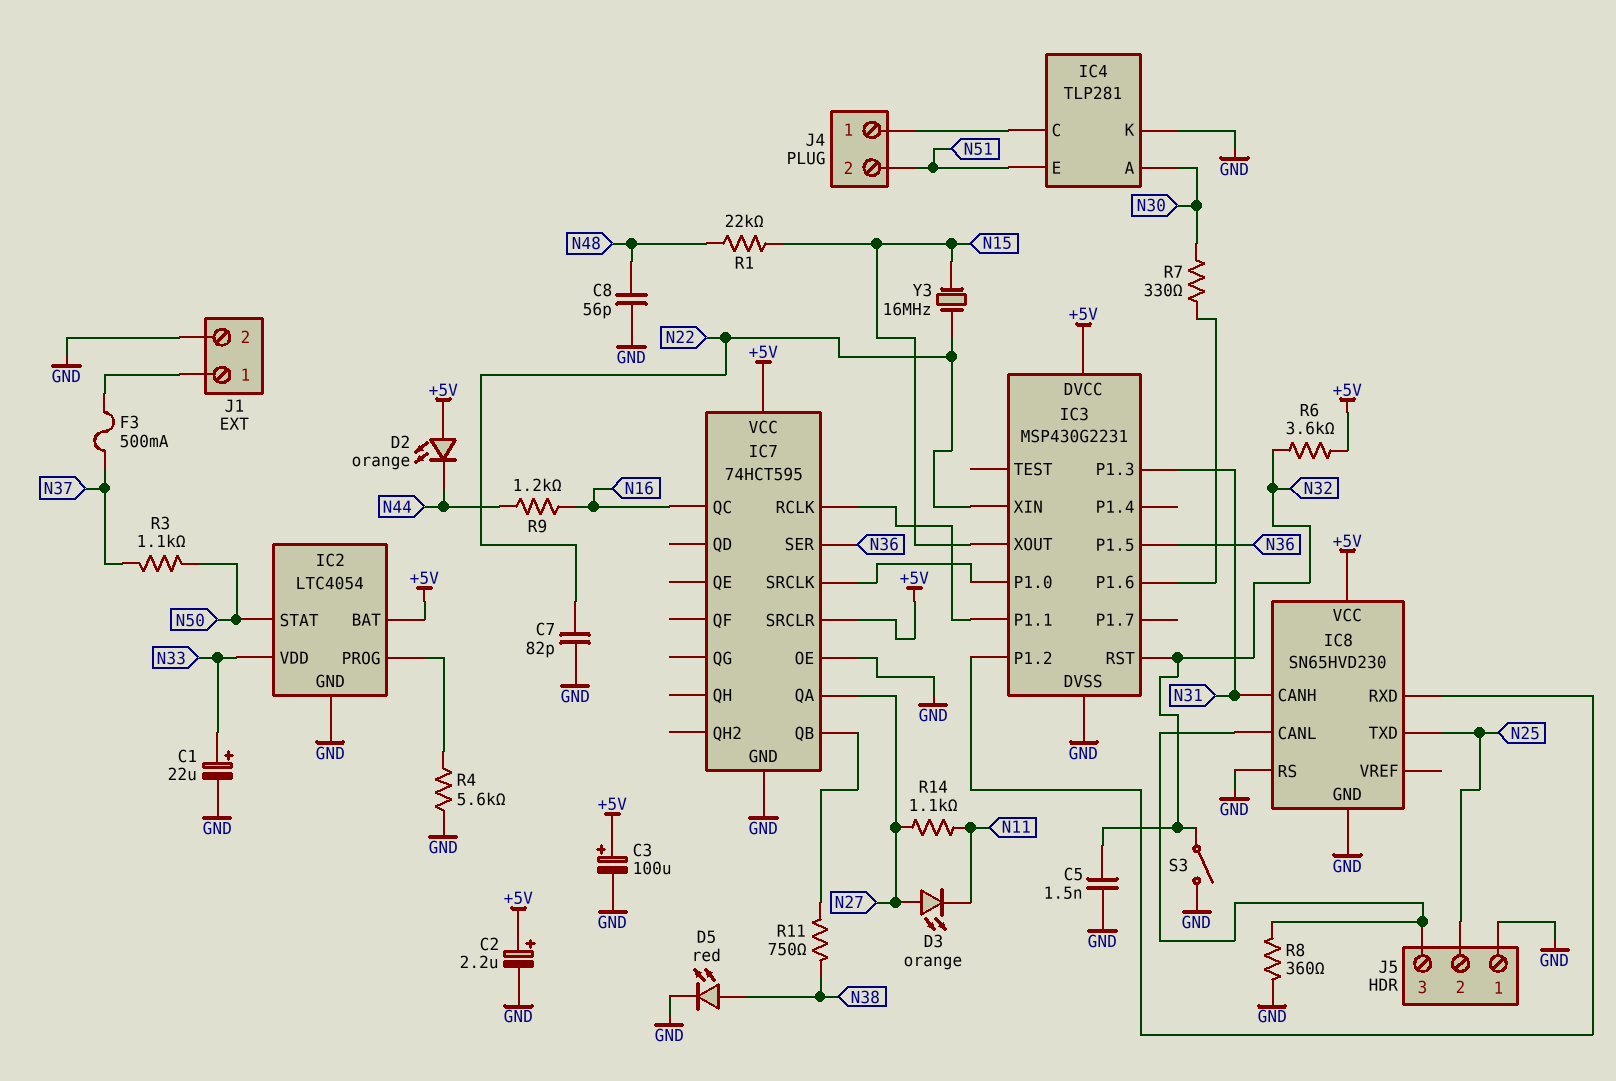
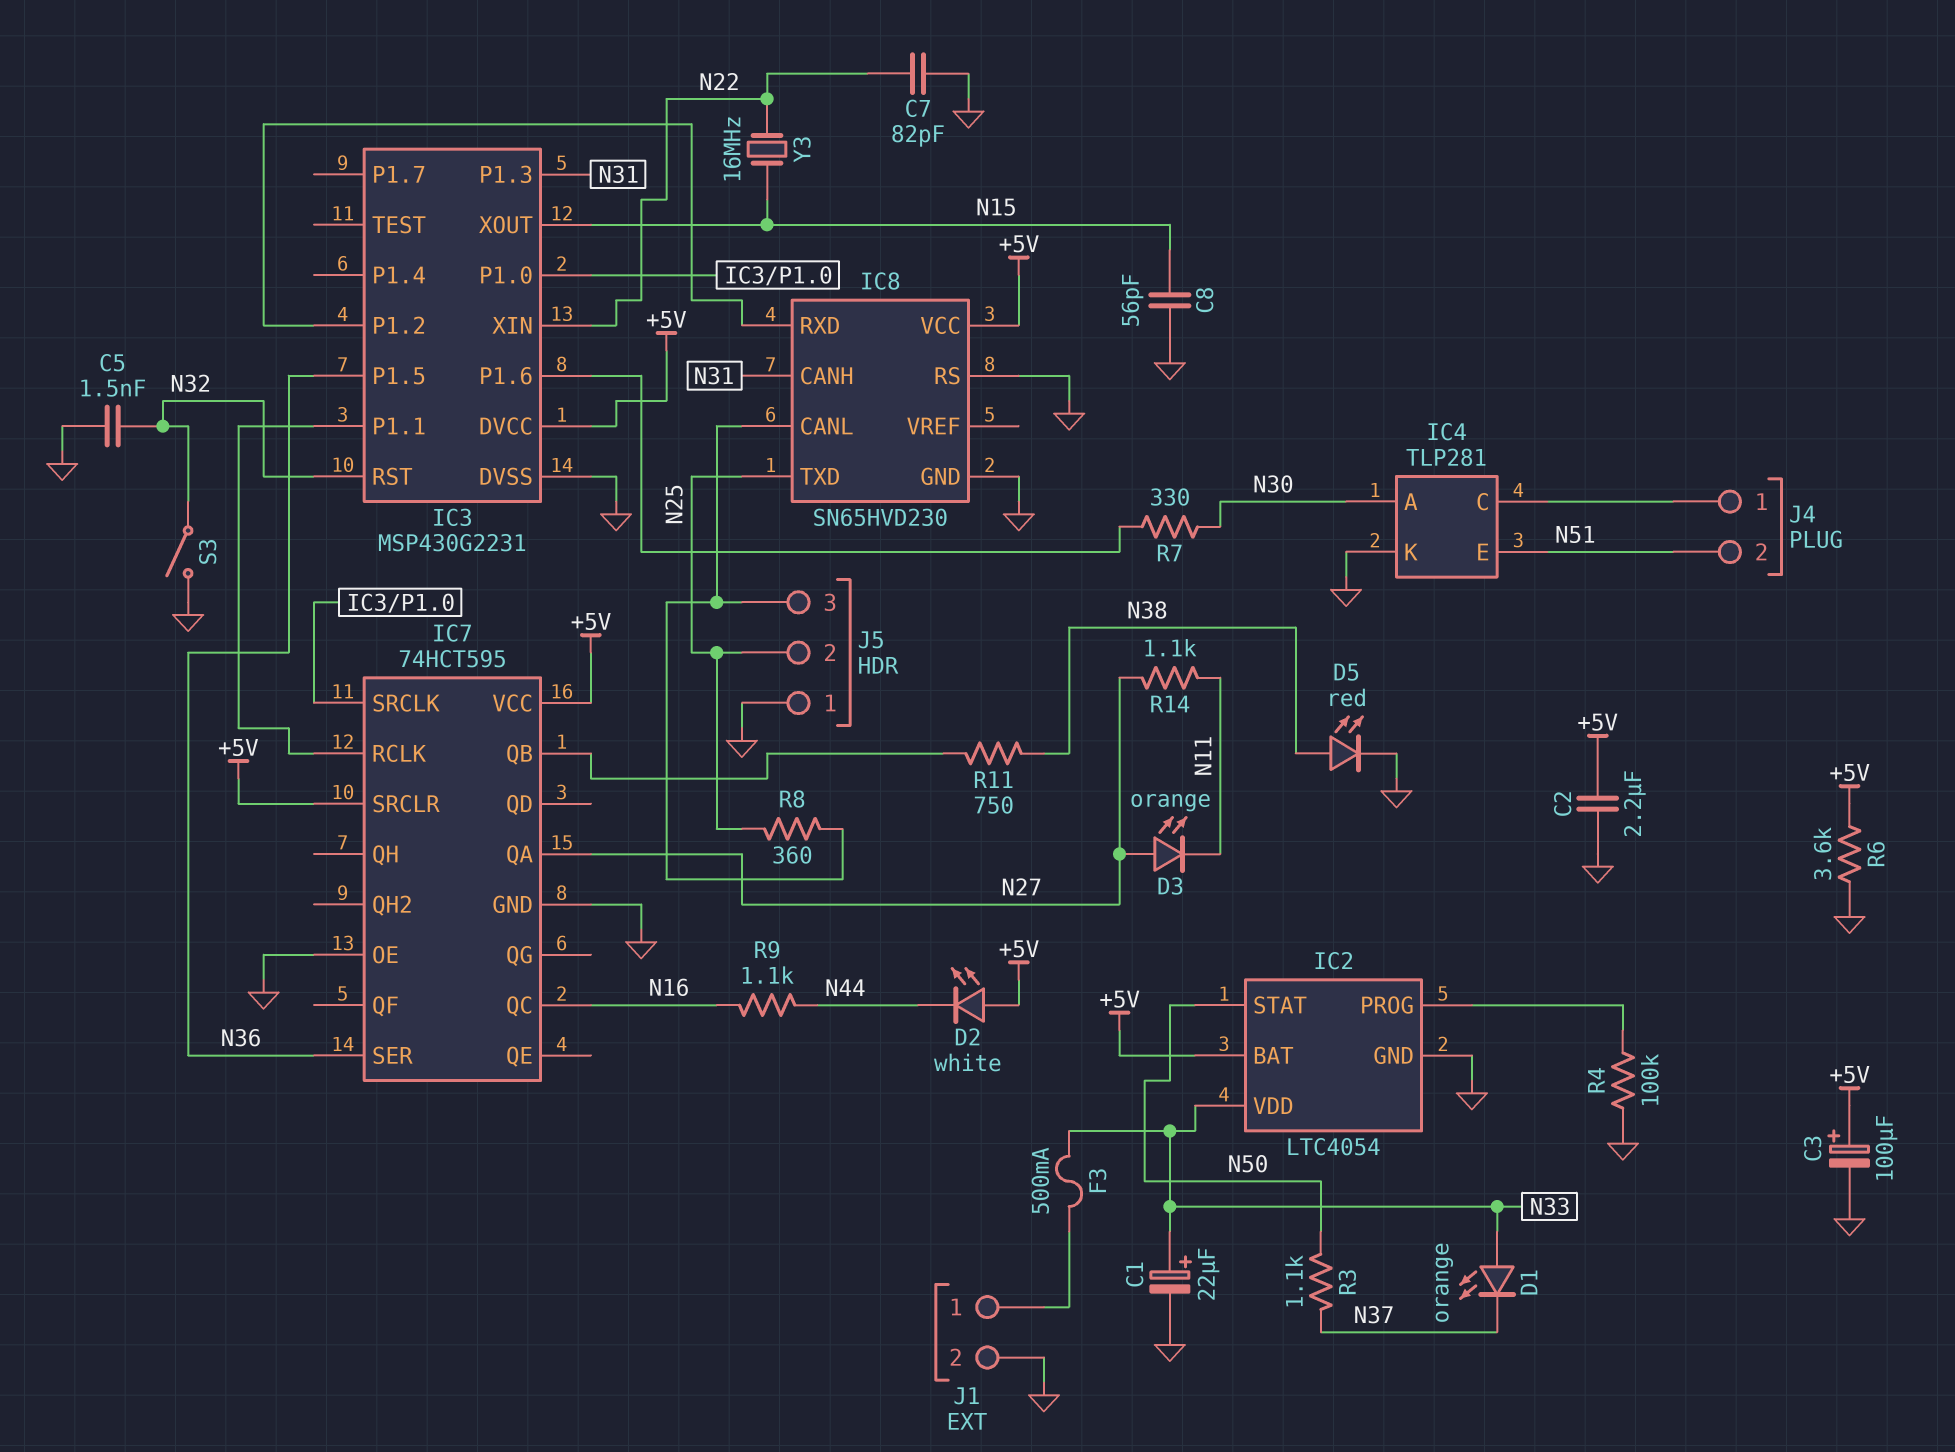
C2: 2.2uF (plus +5V, minus GND) -> 2.2uF (+5V, GND)
C8: 56pF (GND, N48) -> 56pF (GND, N15)
D1: none -> LED orange (A N33, K N37)
D2: LED orange (A +5V, K N44) -> LED white (A +5V, K N44)
F3: 500mA (J1/1, N37) -> 500mA (J1/1, N33)
R1: 22k (N15, N48) -> none
R4: 5.6k (GND, IC2/PROG) -> 100k (GND, IC2/PROG)
R6: 3.6k (+5V, N32) -> 3.6k (+5V, GND)
R8: 360 (GND, IC8/CANL) -> 360 (IC8/CANL, N25)
R9: 1.2k (N16, N44) -> 1.1k (N16, N44)

